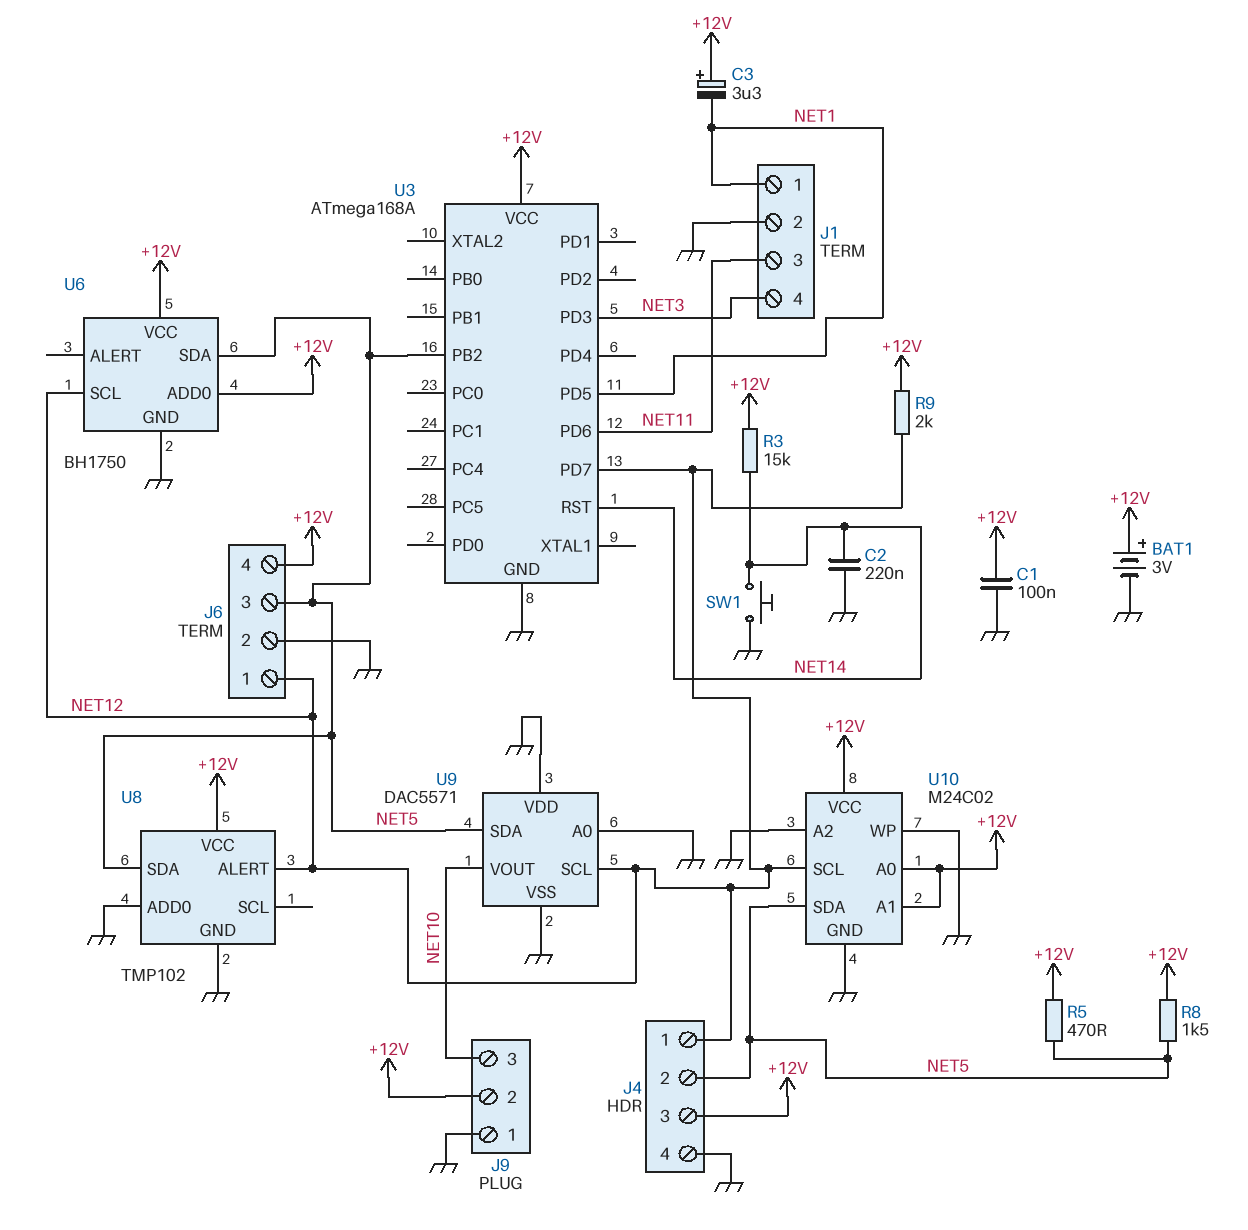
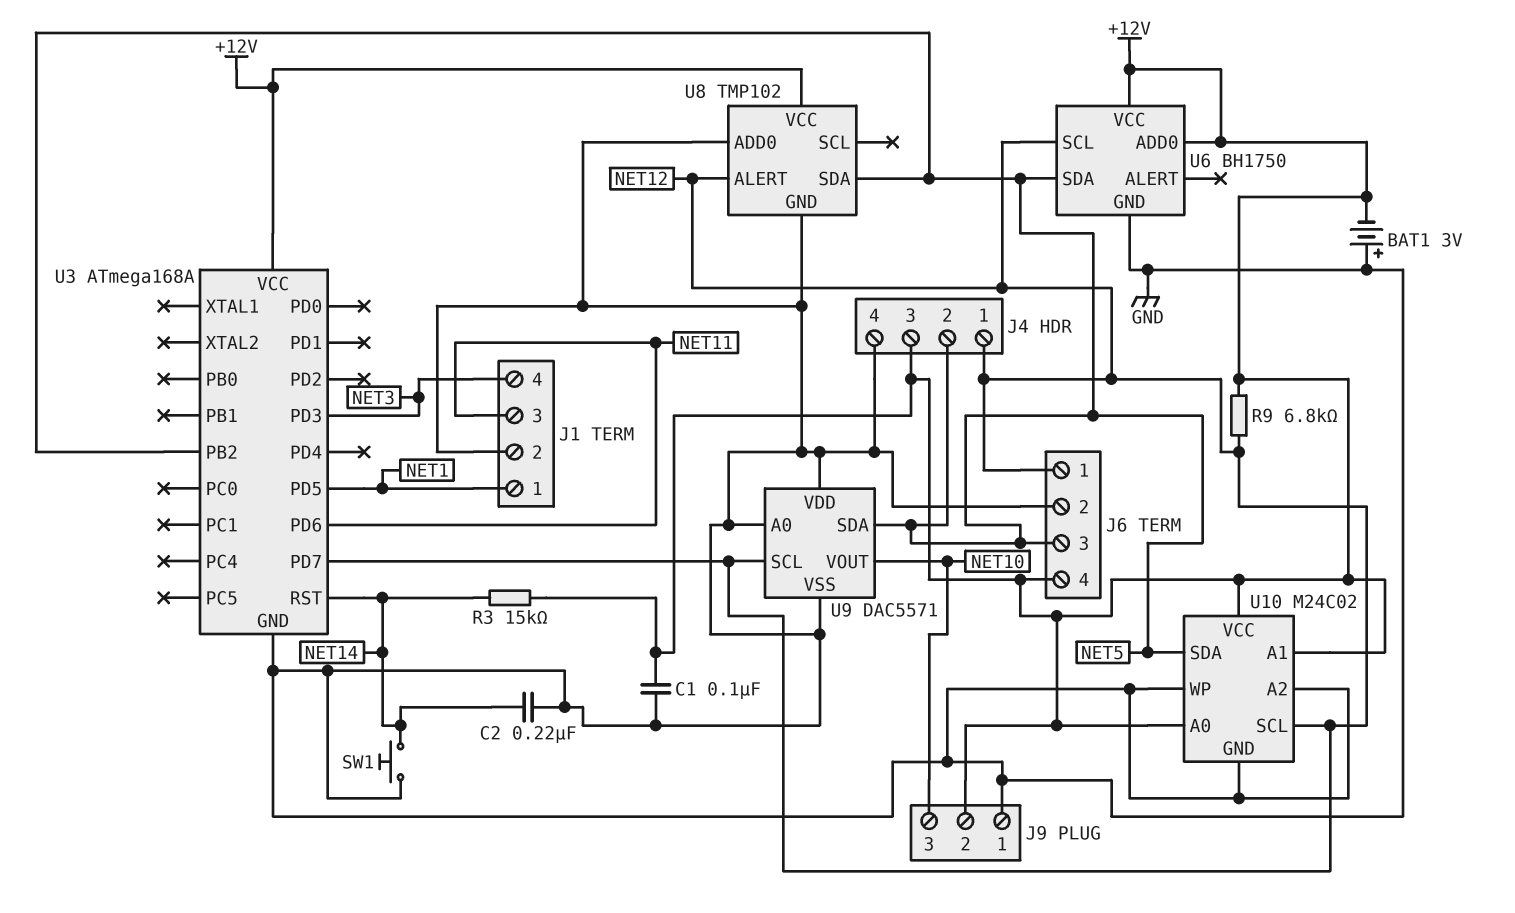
BAT1: 3V (plus +12V, minus GND) -> 3V (plus GND, minus +12V)
C3: 3.3uF (plus +12V, minus NET1) -> none
R5: 470 (+12V, NET5) -> none
R8: 1.5k (+12V, NET5) -> none
R9: 2k (+12V, NET12) -> 6.8k (+12V, NET12)

